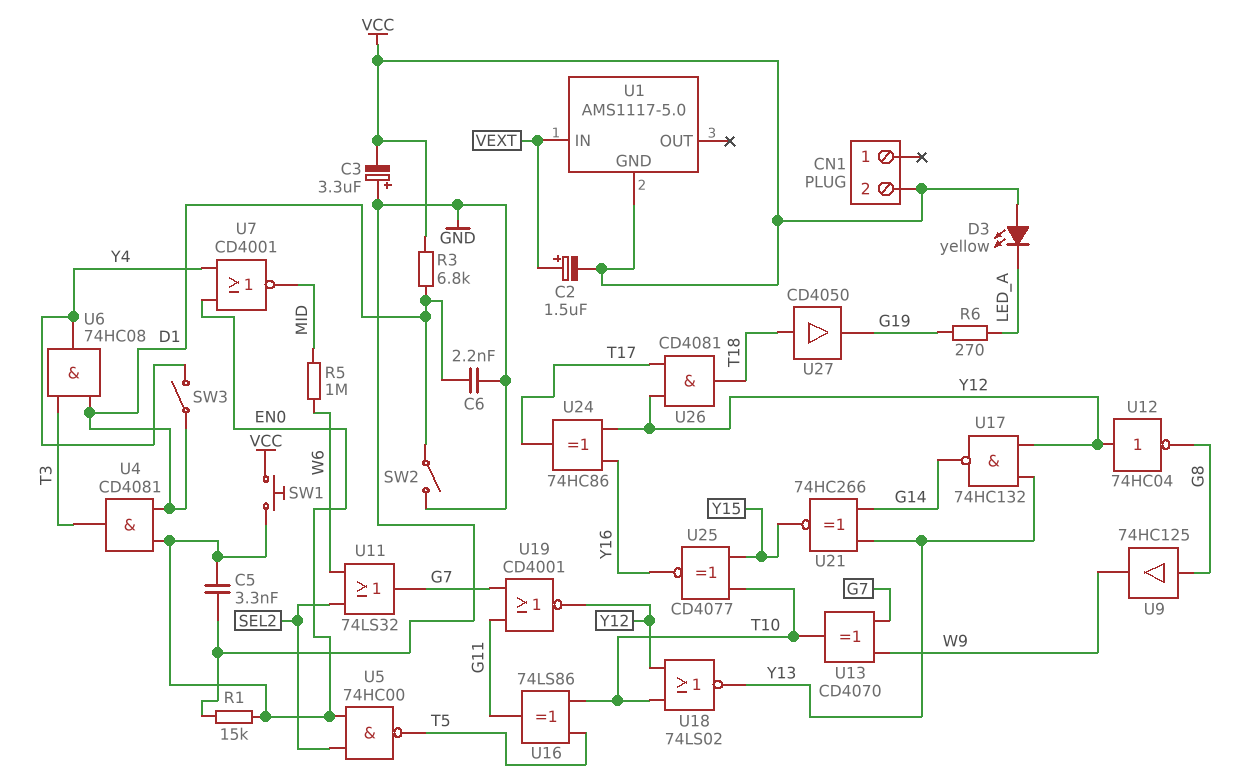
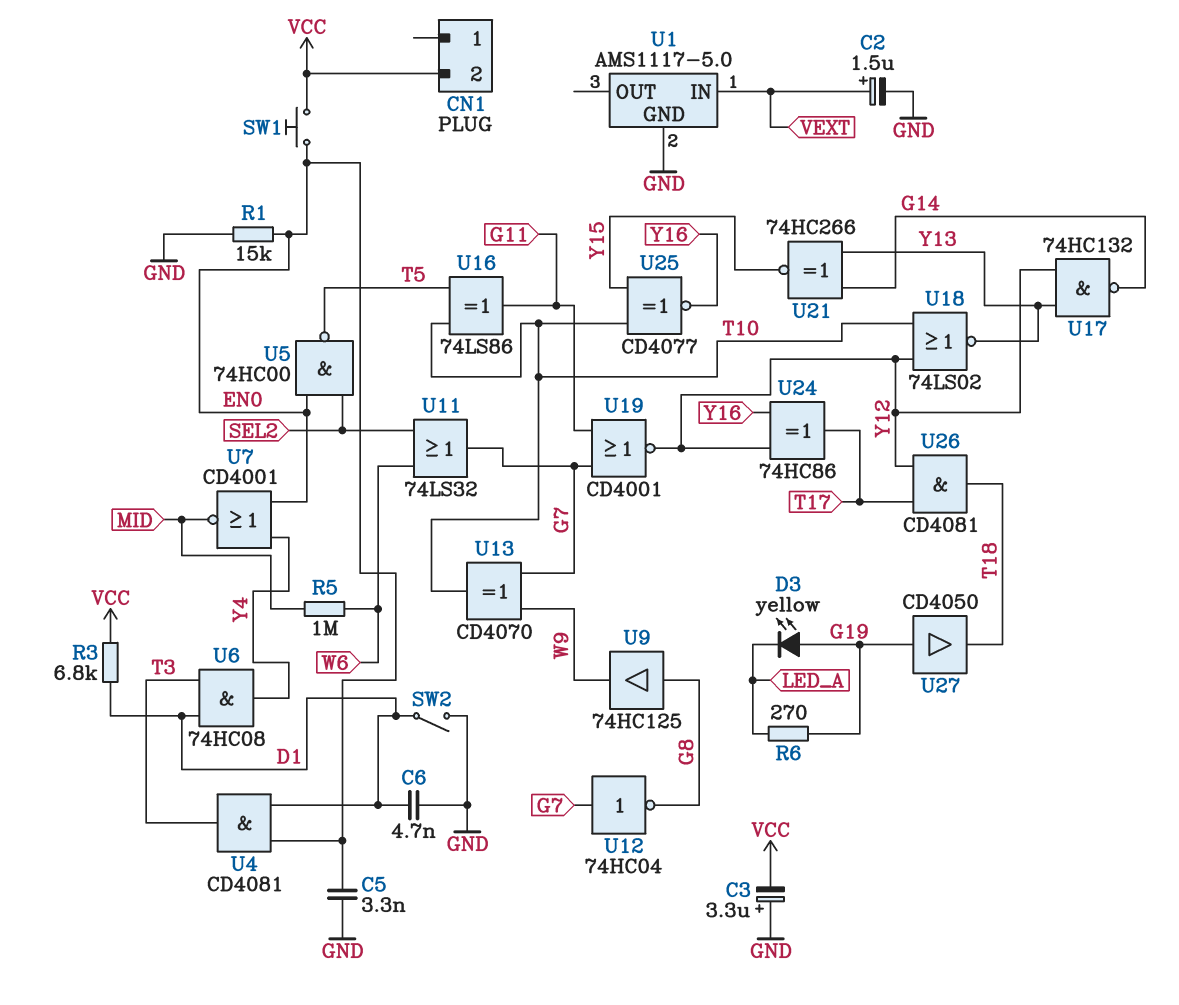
C2: 1.5uF (plus VEXT, minus VCC) -> 1.5uF (plus VEXT, minus GND)
C6: 2.2nF (D1, GND) -> 4.7nF (D1, GND)
D3: LED yellow (A VCC, K LED_A) -> LED yellow (A G19, K LED_A)
SW3: switch (D1, Y4) -> none
U1 pin GND: VCC -> GND
U12: NOT 74HC04 (in Y12, out G8) -> NOT 74HC04 (in G7, out G8)
U27: buffer CD4050 (in T18, out G19) -> buffer CD4050 (in G19, out T18)

